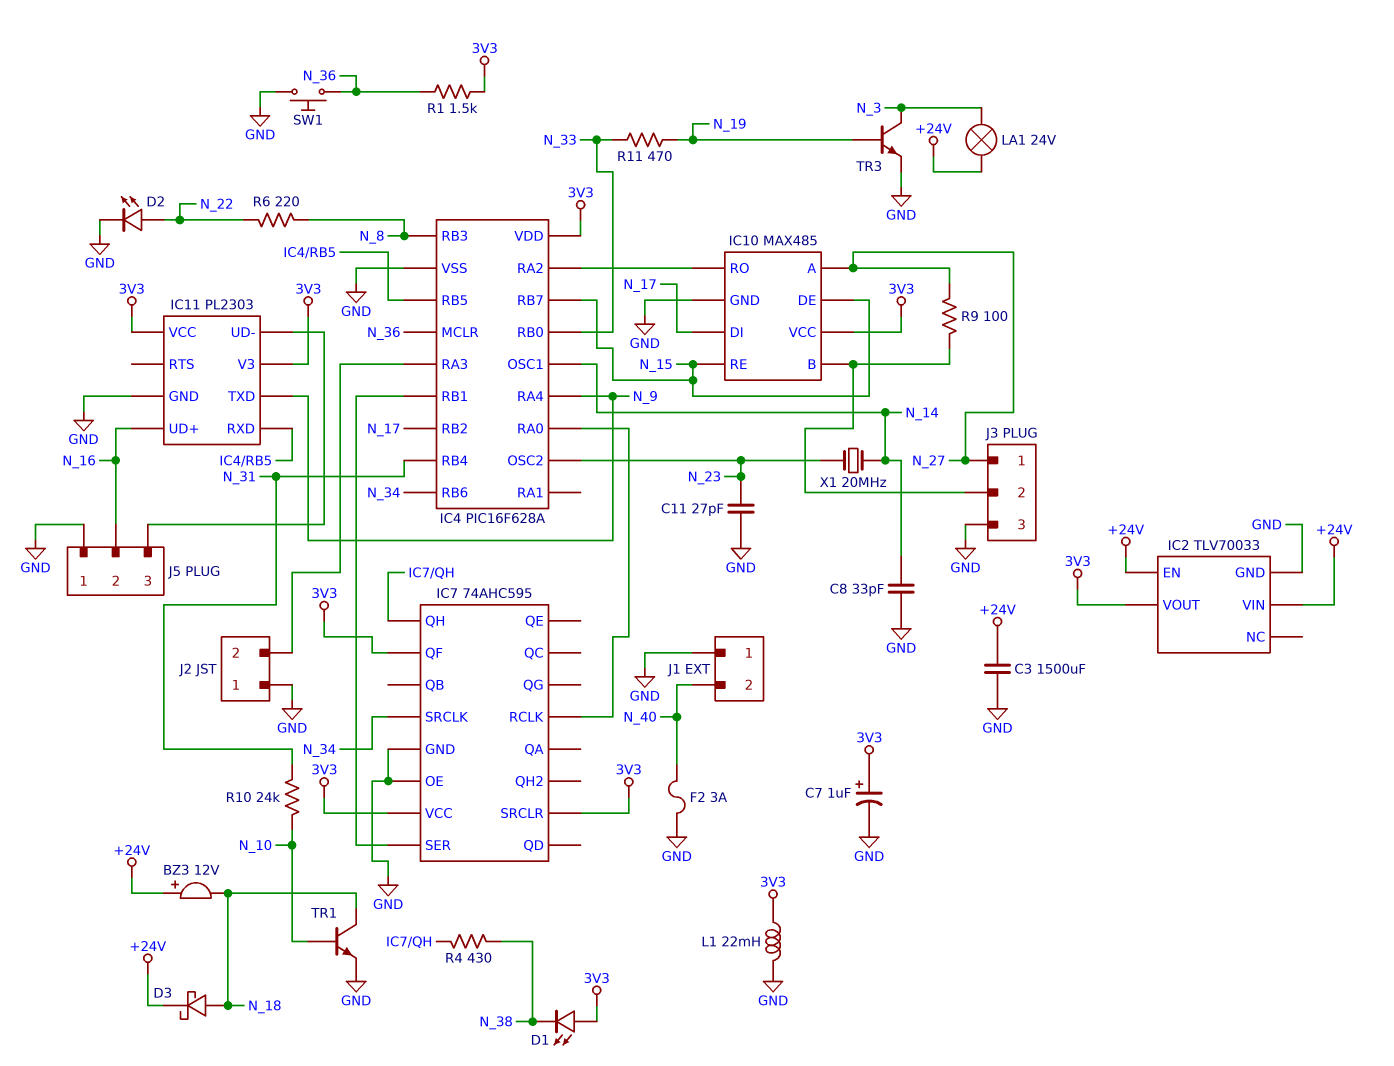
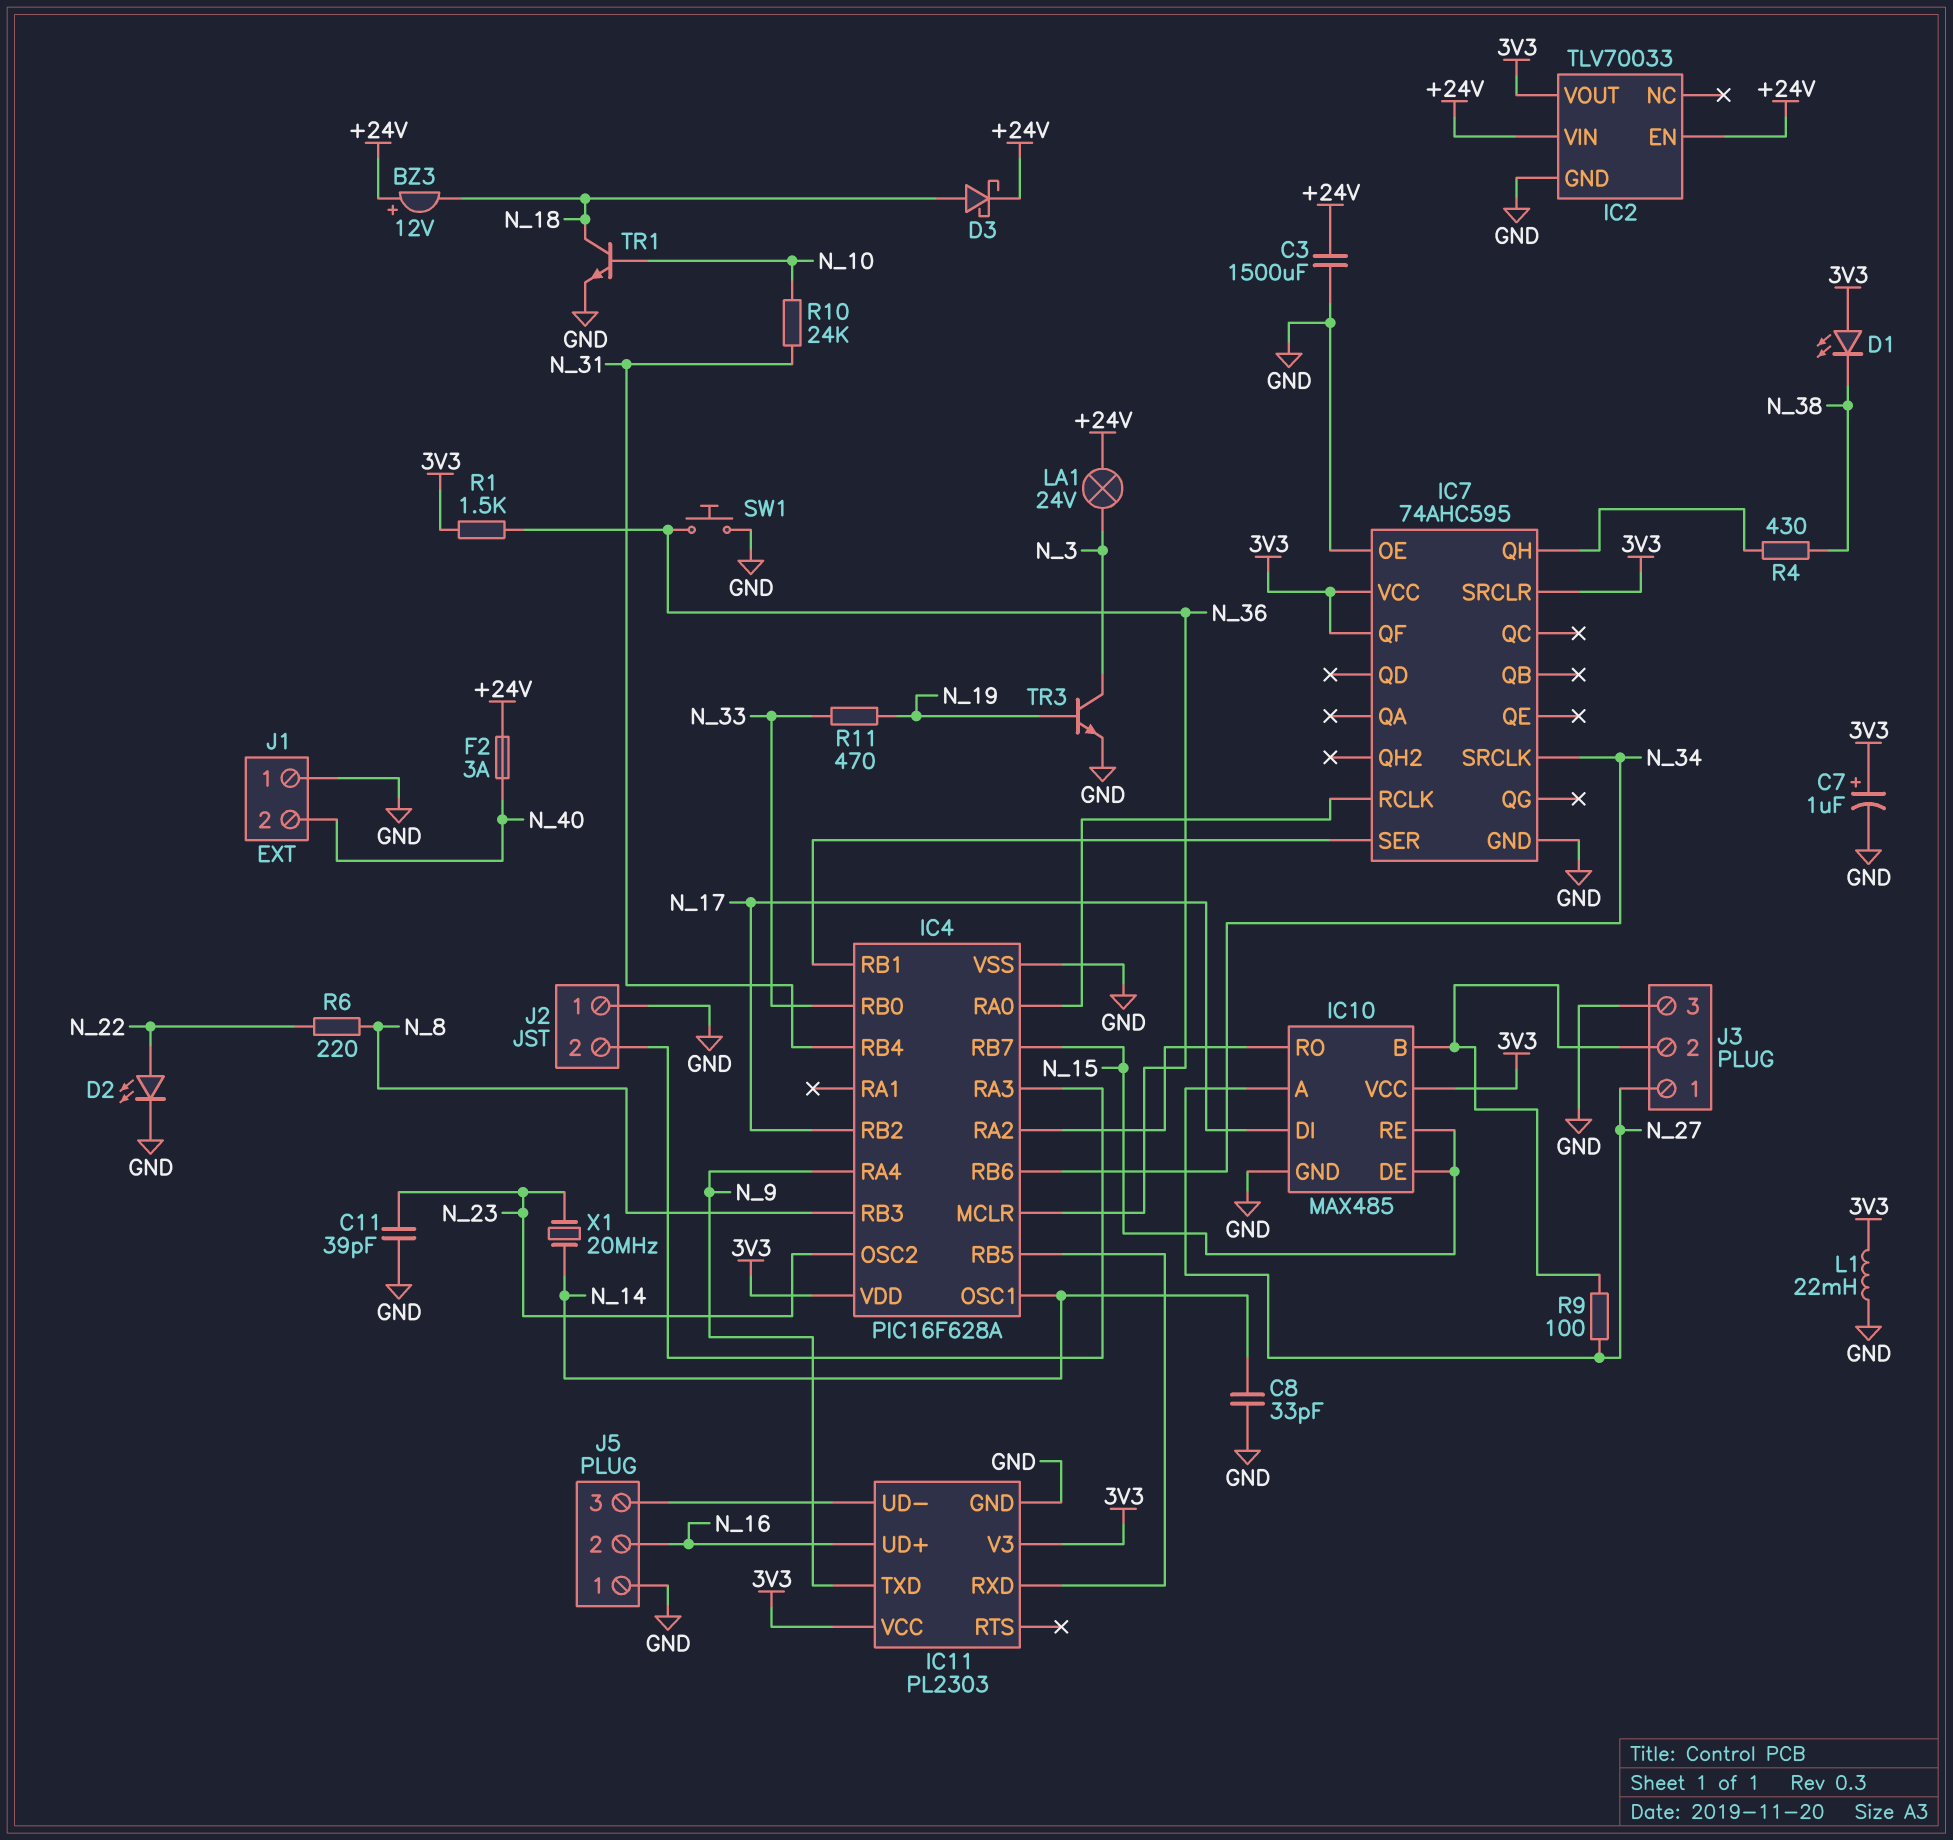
C11: 27pF (GND, N_23) -> 39pF (GND, N_23)
F2: 3A (GND, N_40) -> 3A (+24V, N_40)

